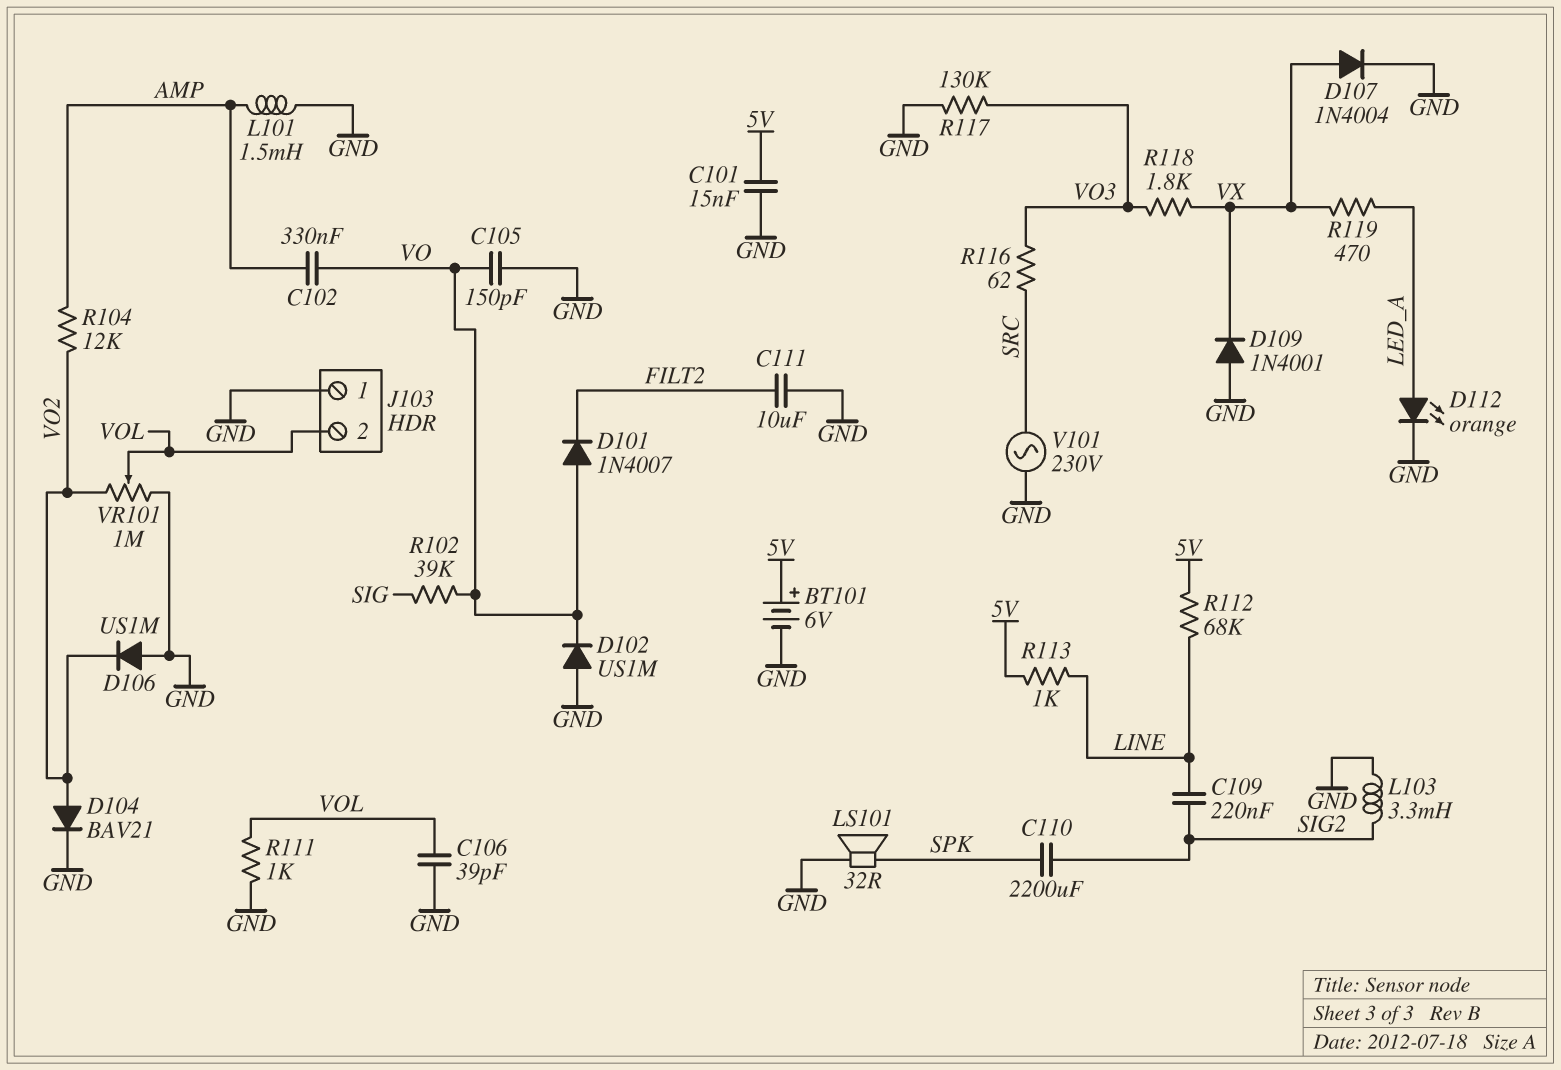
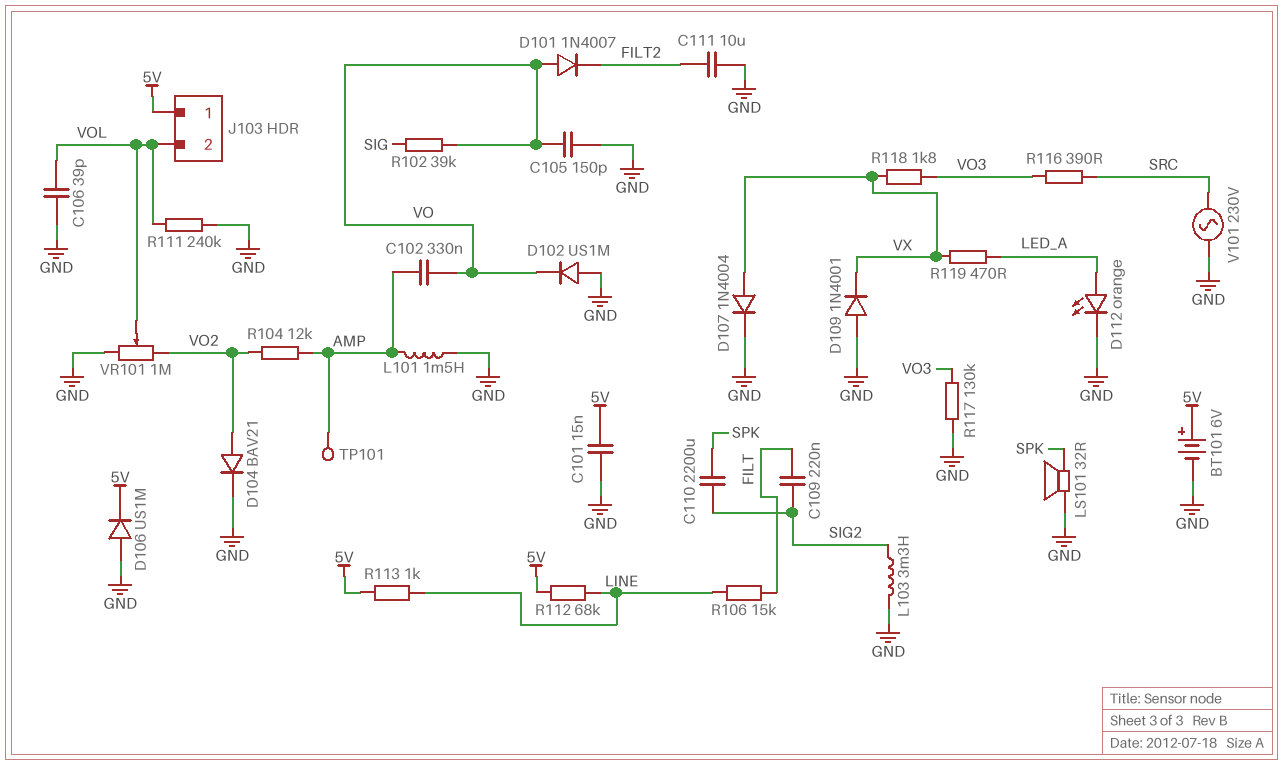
C109: 220nF (LINE, SIG2) -> 220nF (FILT, SIG2)
D106: diode US1M (A GND, K VO2) -> diode US1M (A GND, K 5V)
J103 pin 1: GND -> 5V
R106: none -> 15k (FILT, LINE)
R111: 1k (GND, VOL) -> 240k (GND, VOL)
R116: 62 (SRC, VO3) -> 390 (SRC, VO3)
TP101: none -> test point (AMP)

